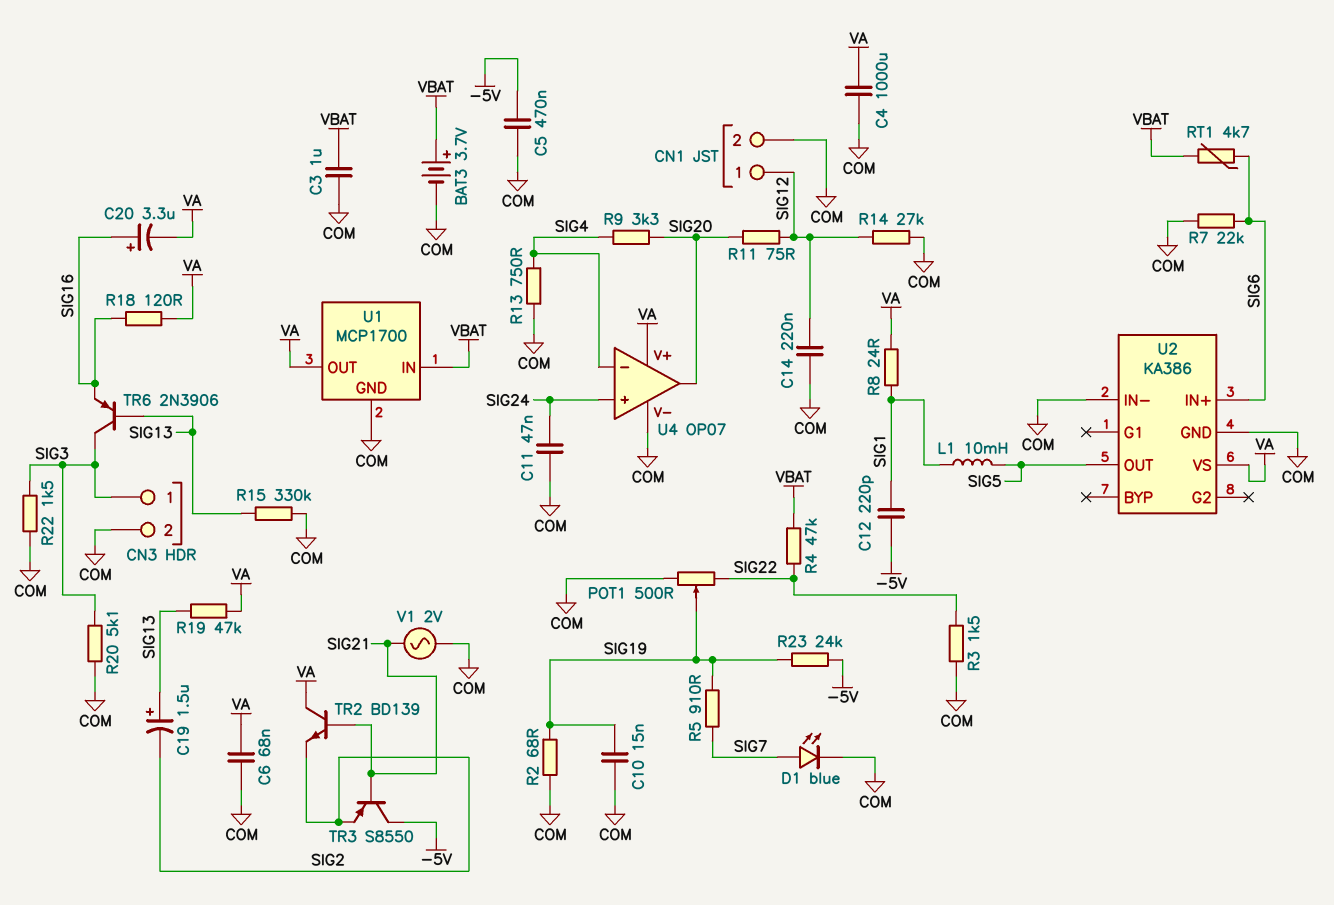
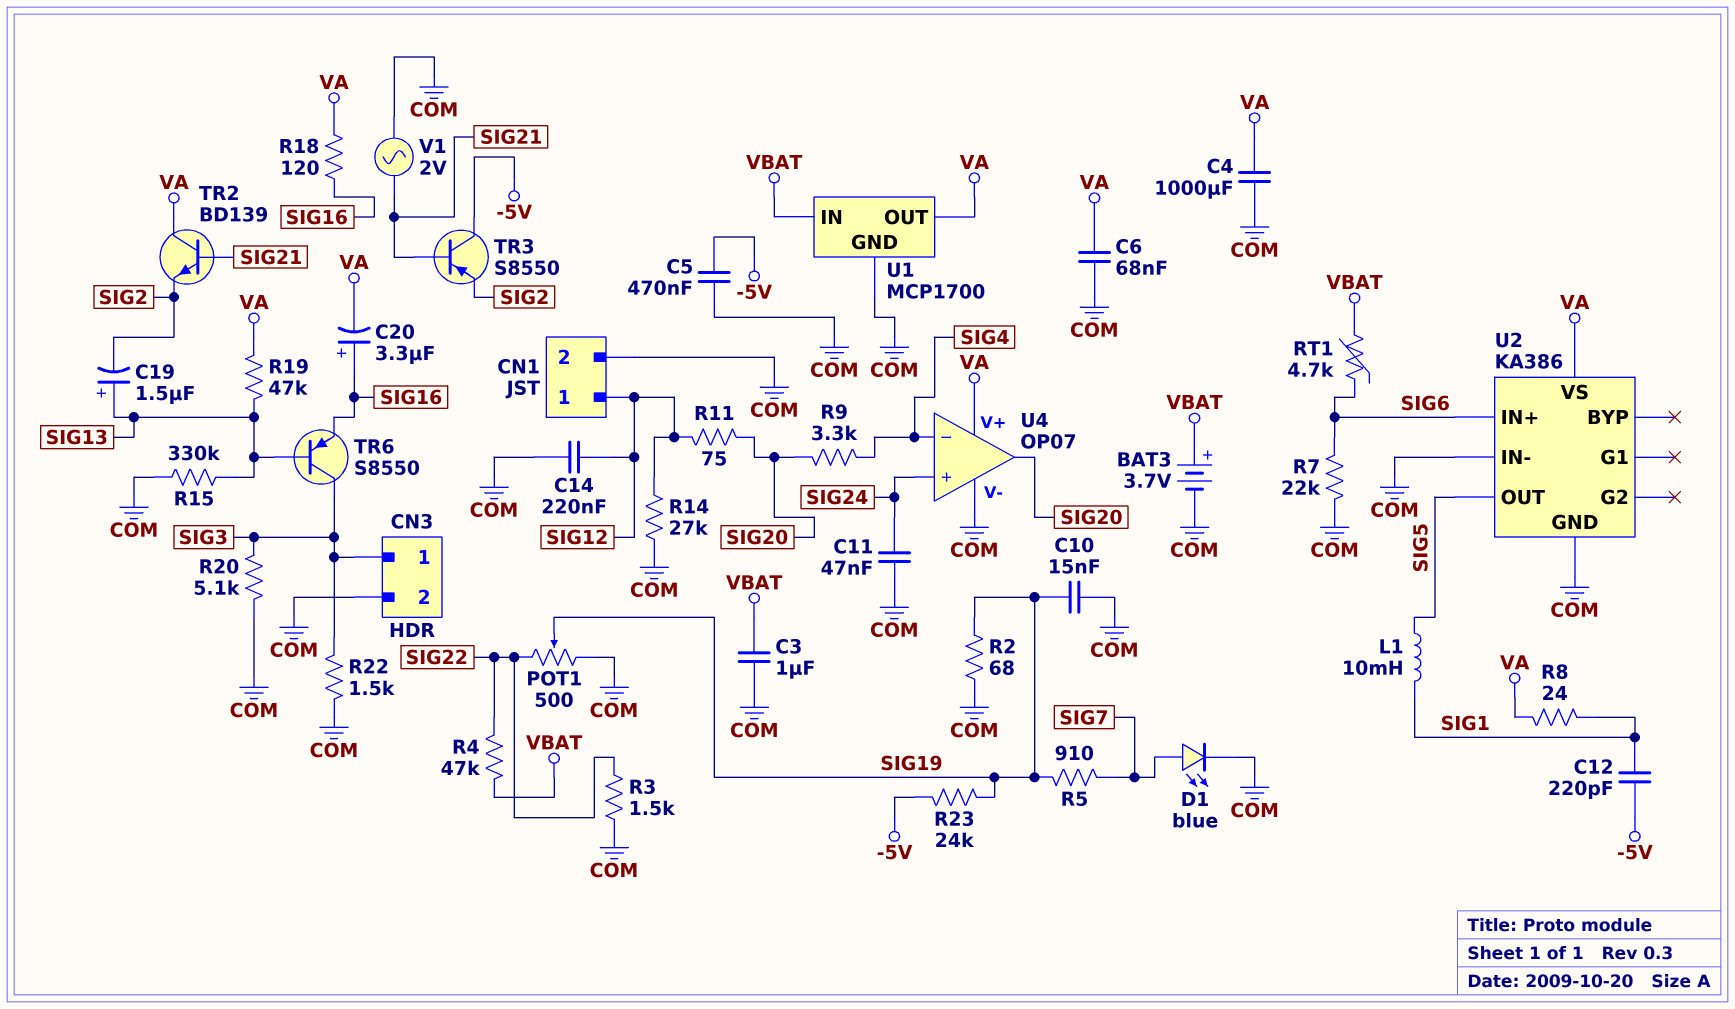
R13: 750 (COM, SIG4) -> none
TR6: PNP 2N3906 (B SIG13, C SIG3, E SIG16) -> PNP S8550 (B SIG13, C SIG3, E SIG16)

